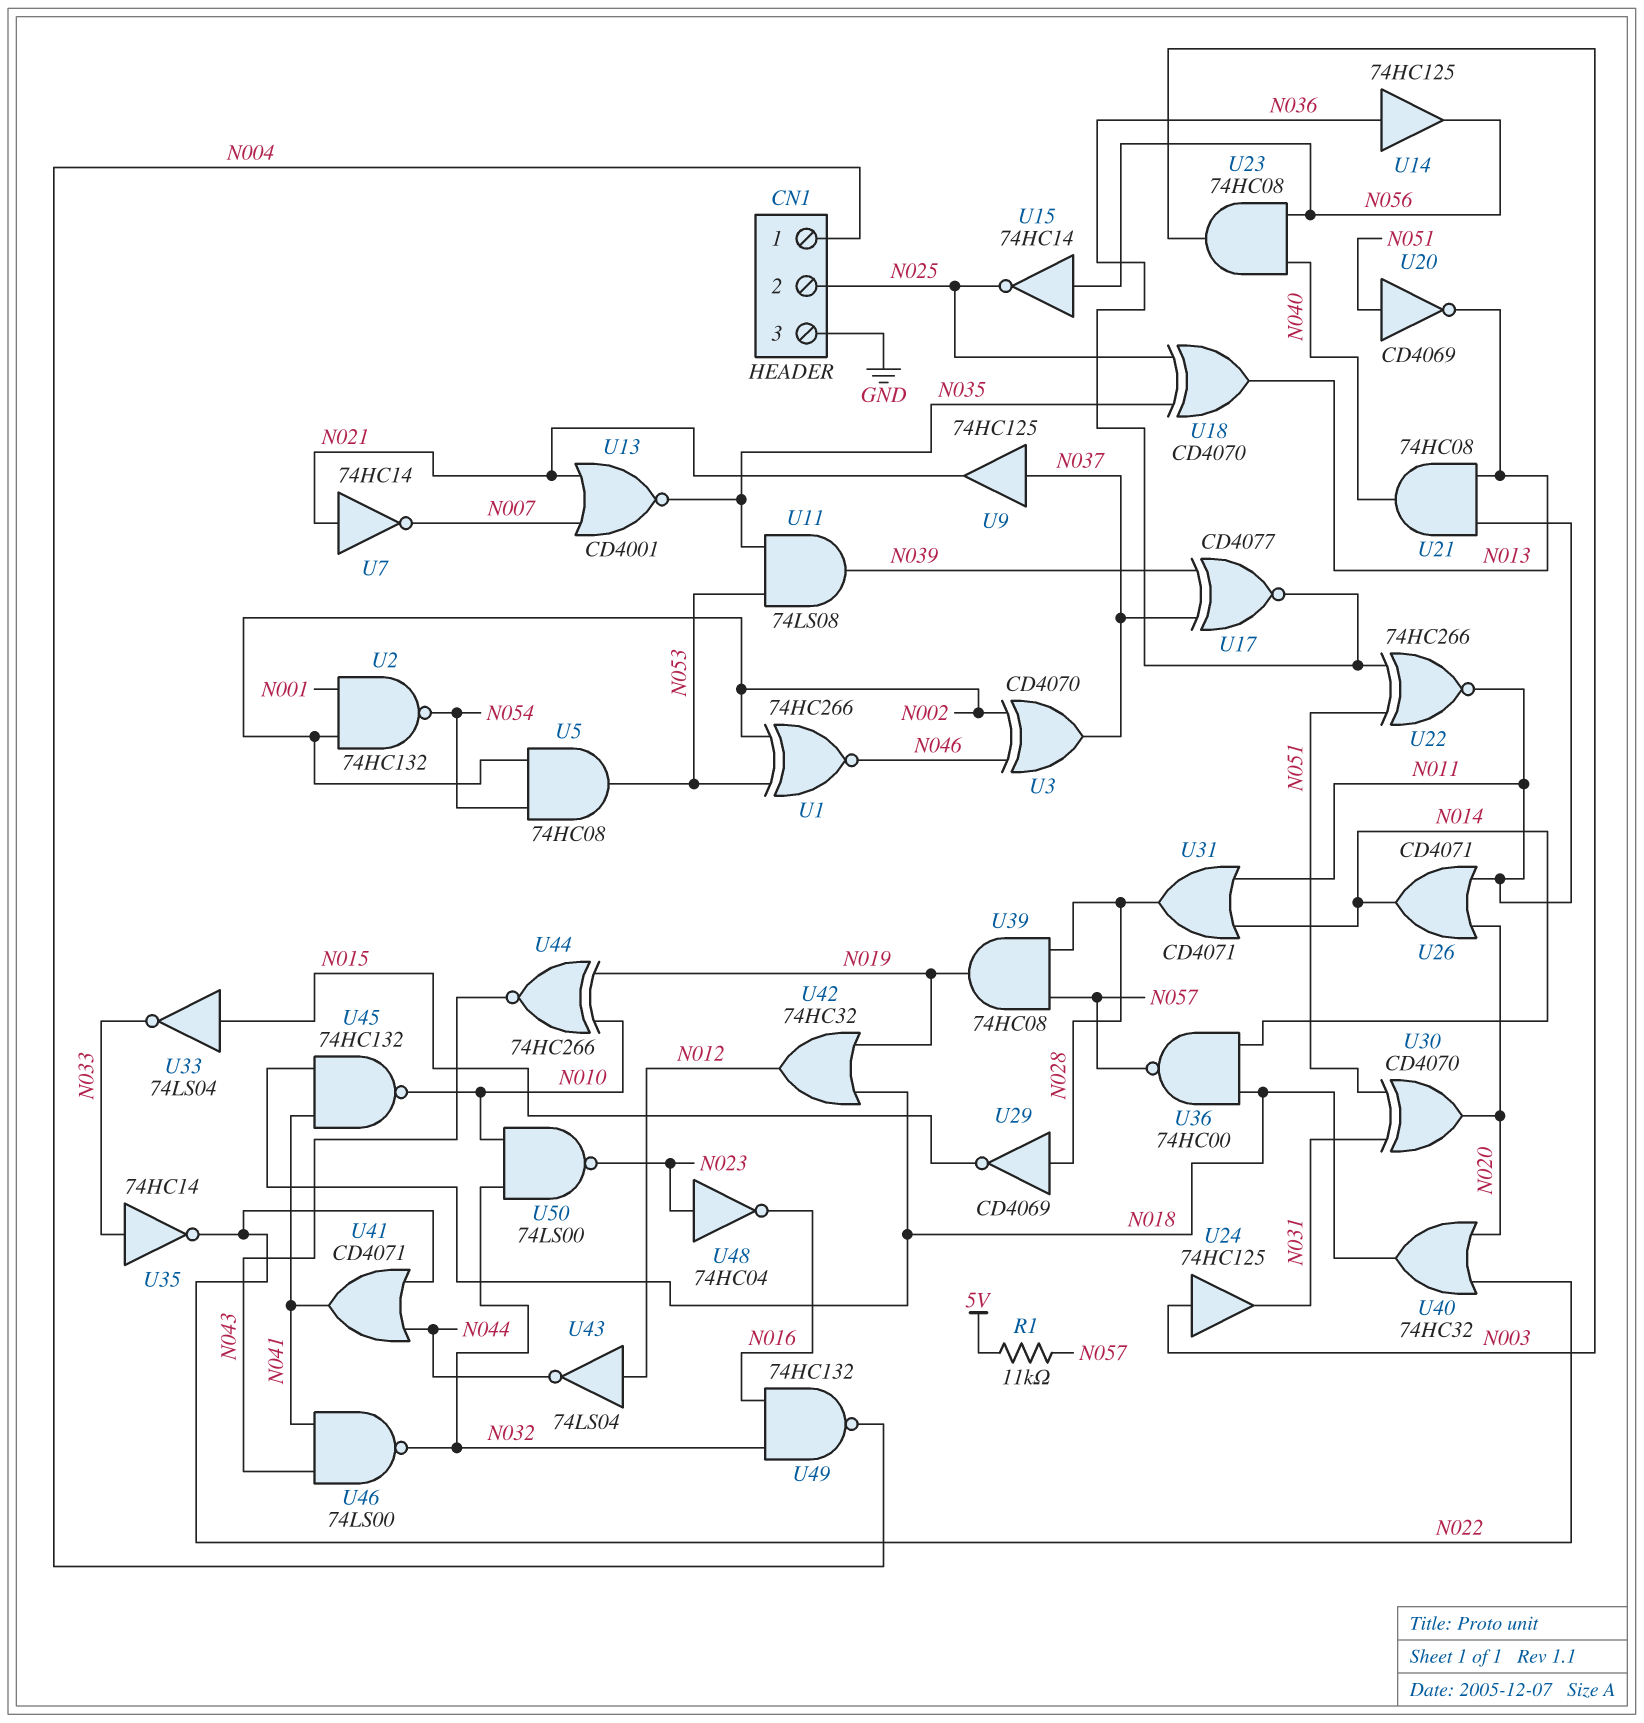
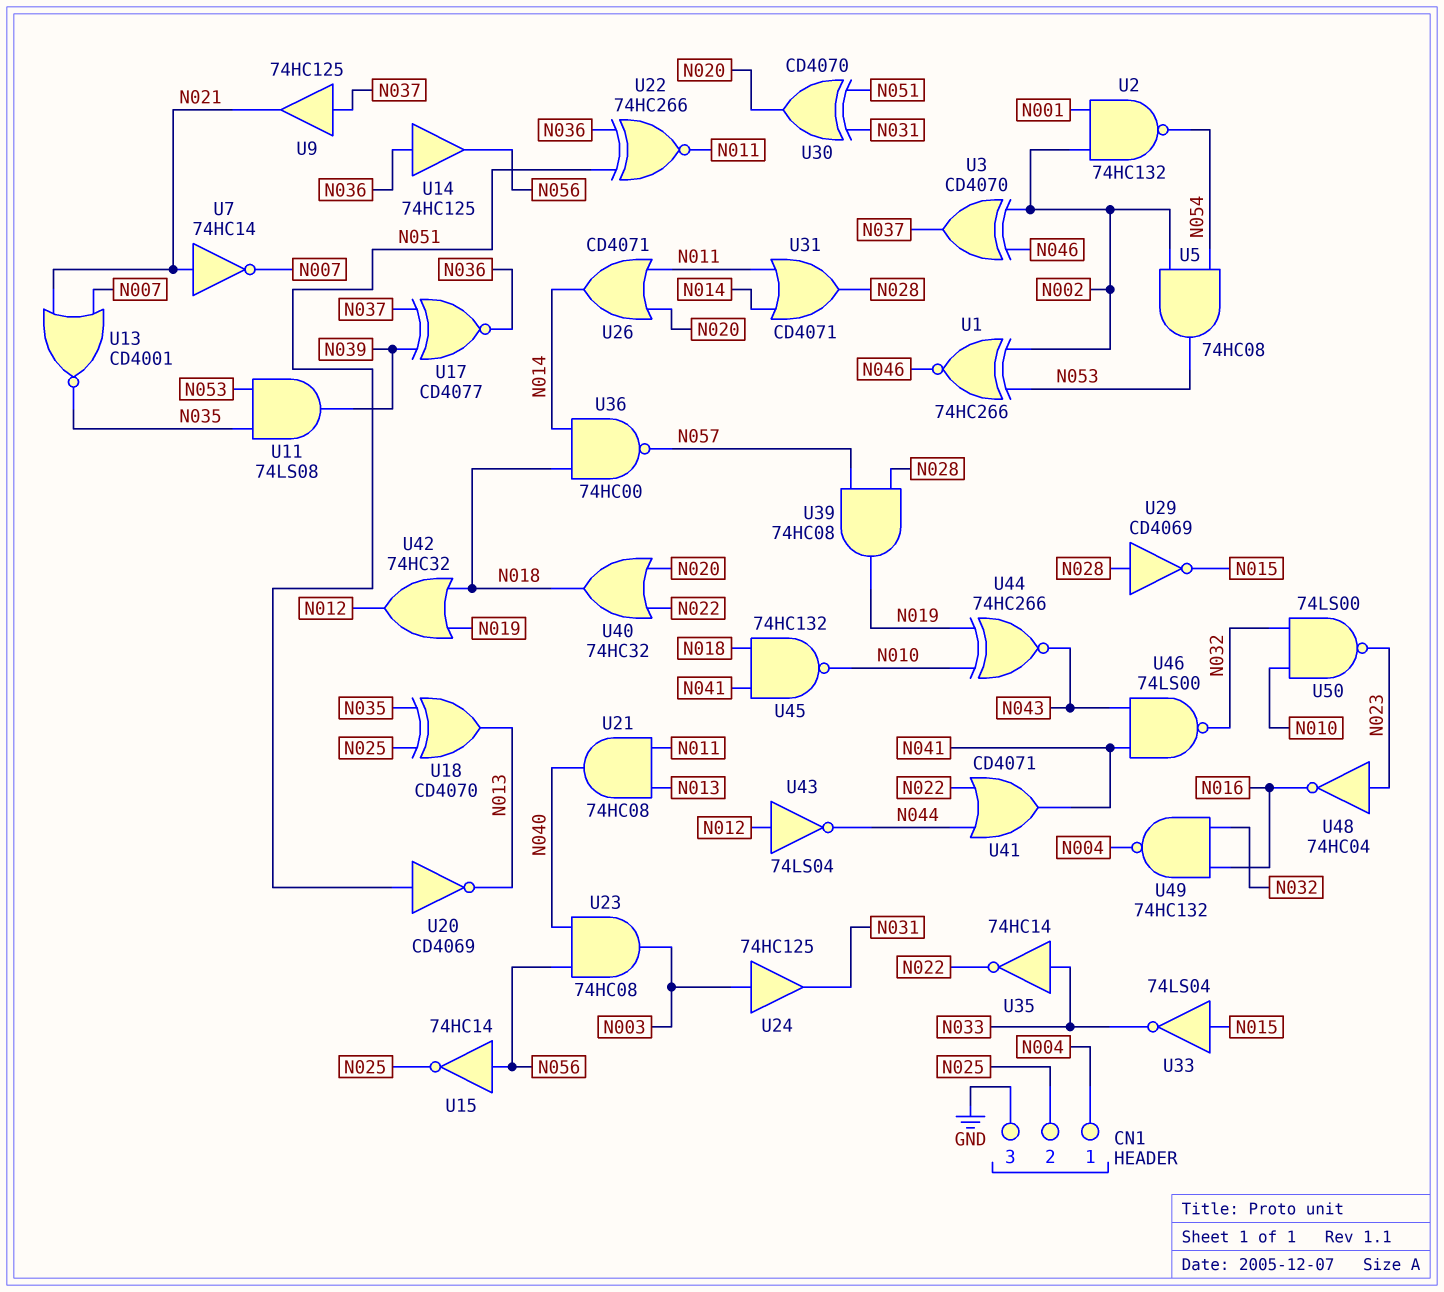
R1: 11k (5V, N057) -> none

